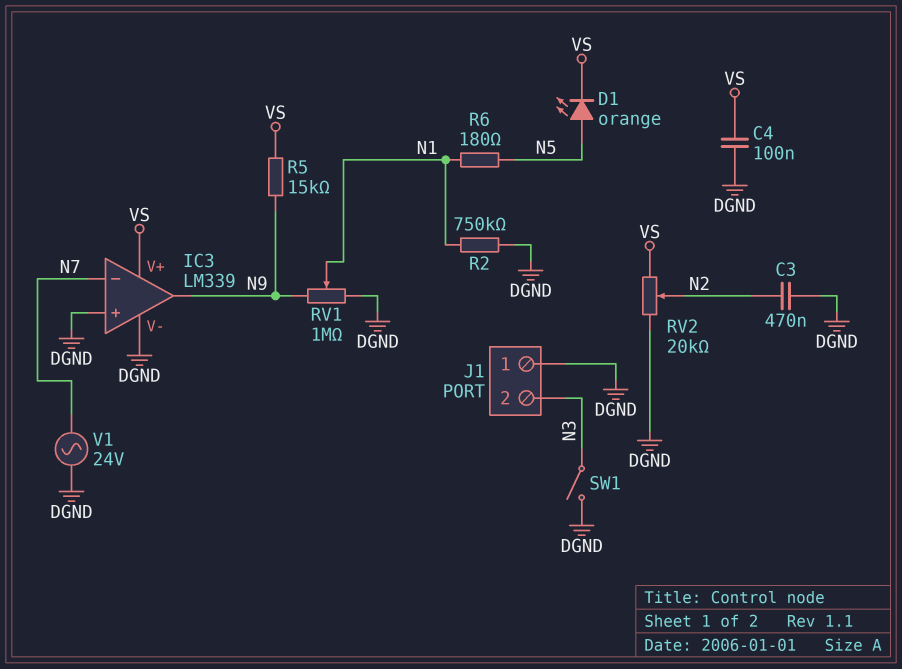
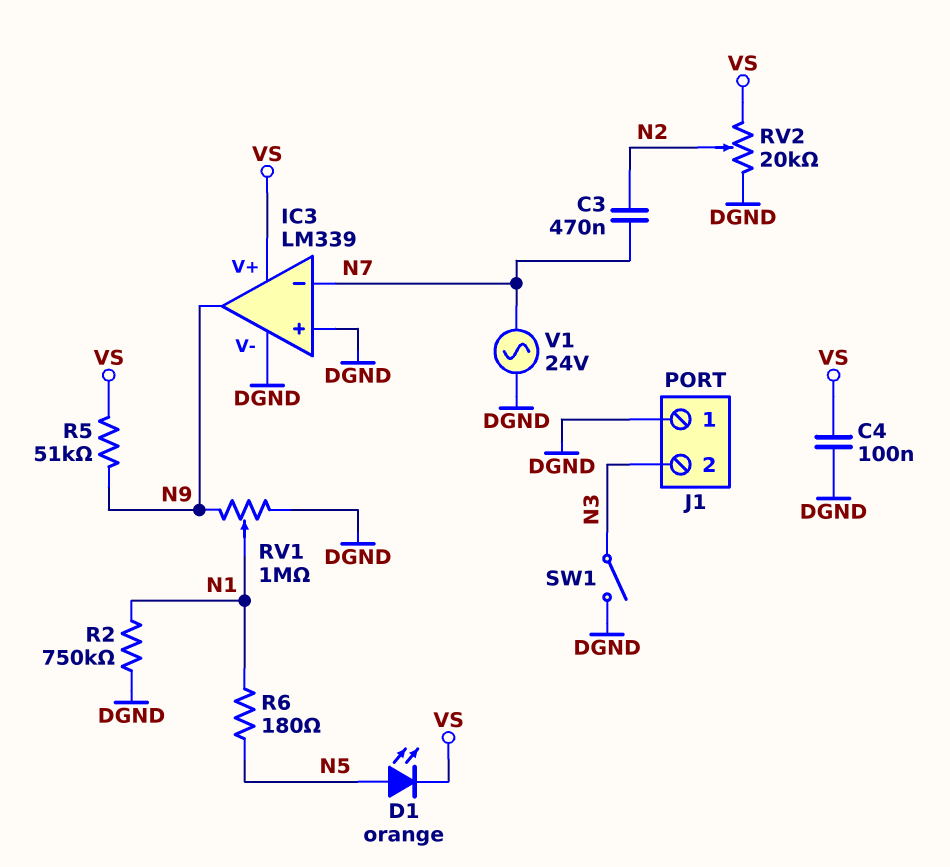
C3: 470nF (DGND, N2) -> 470nF (N2, N7)
R5: 15k (N9, VS) -> 51k (N9, VS)

